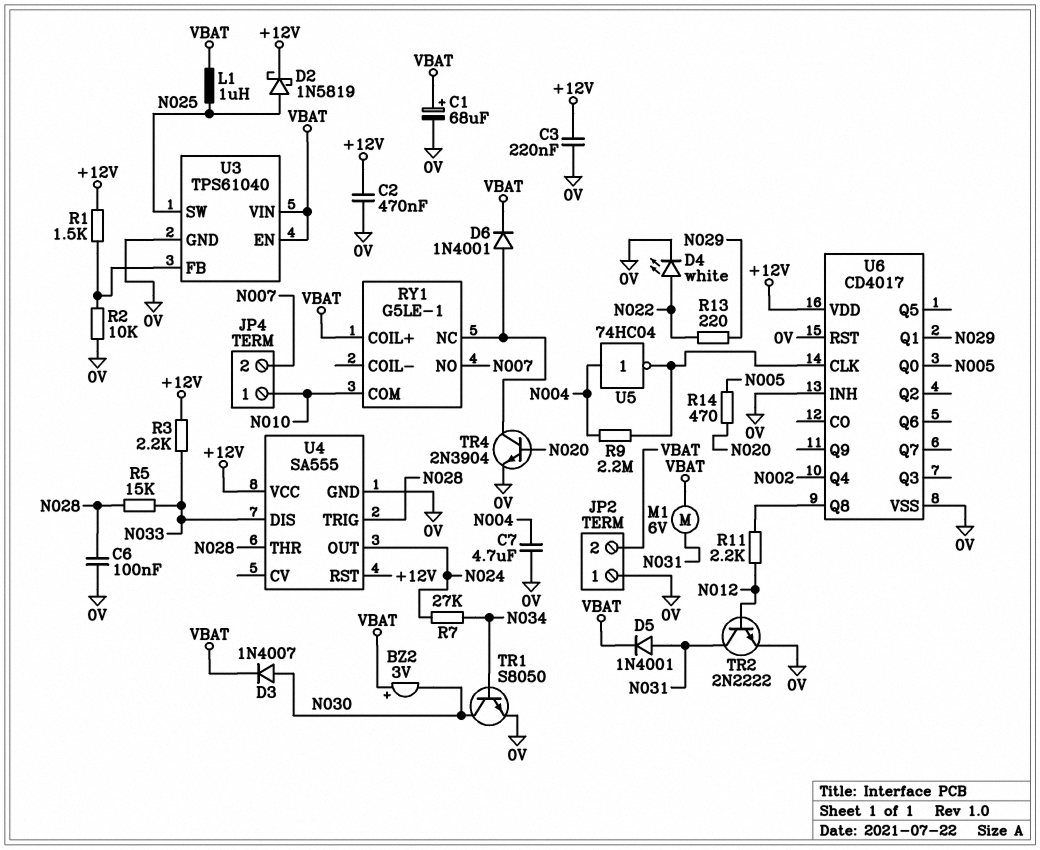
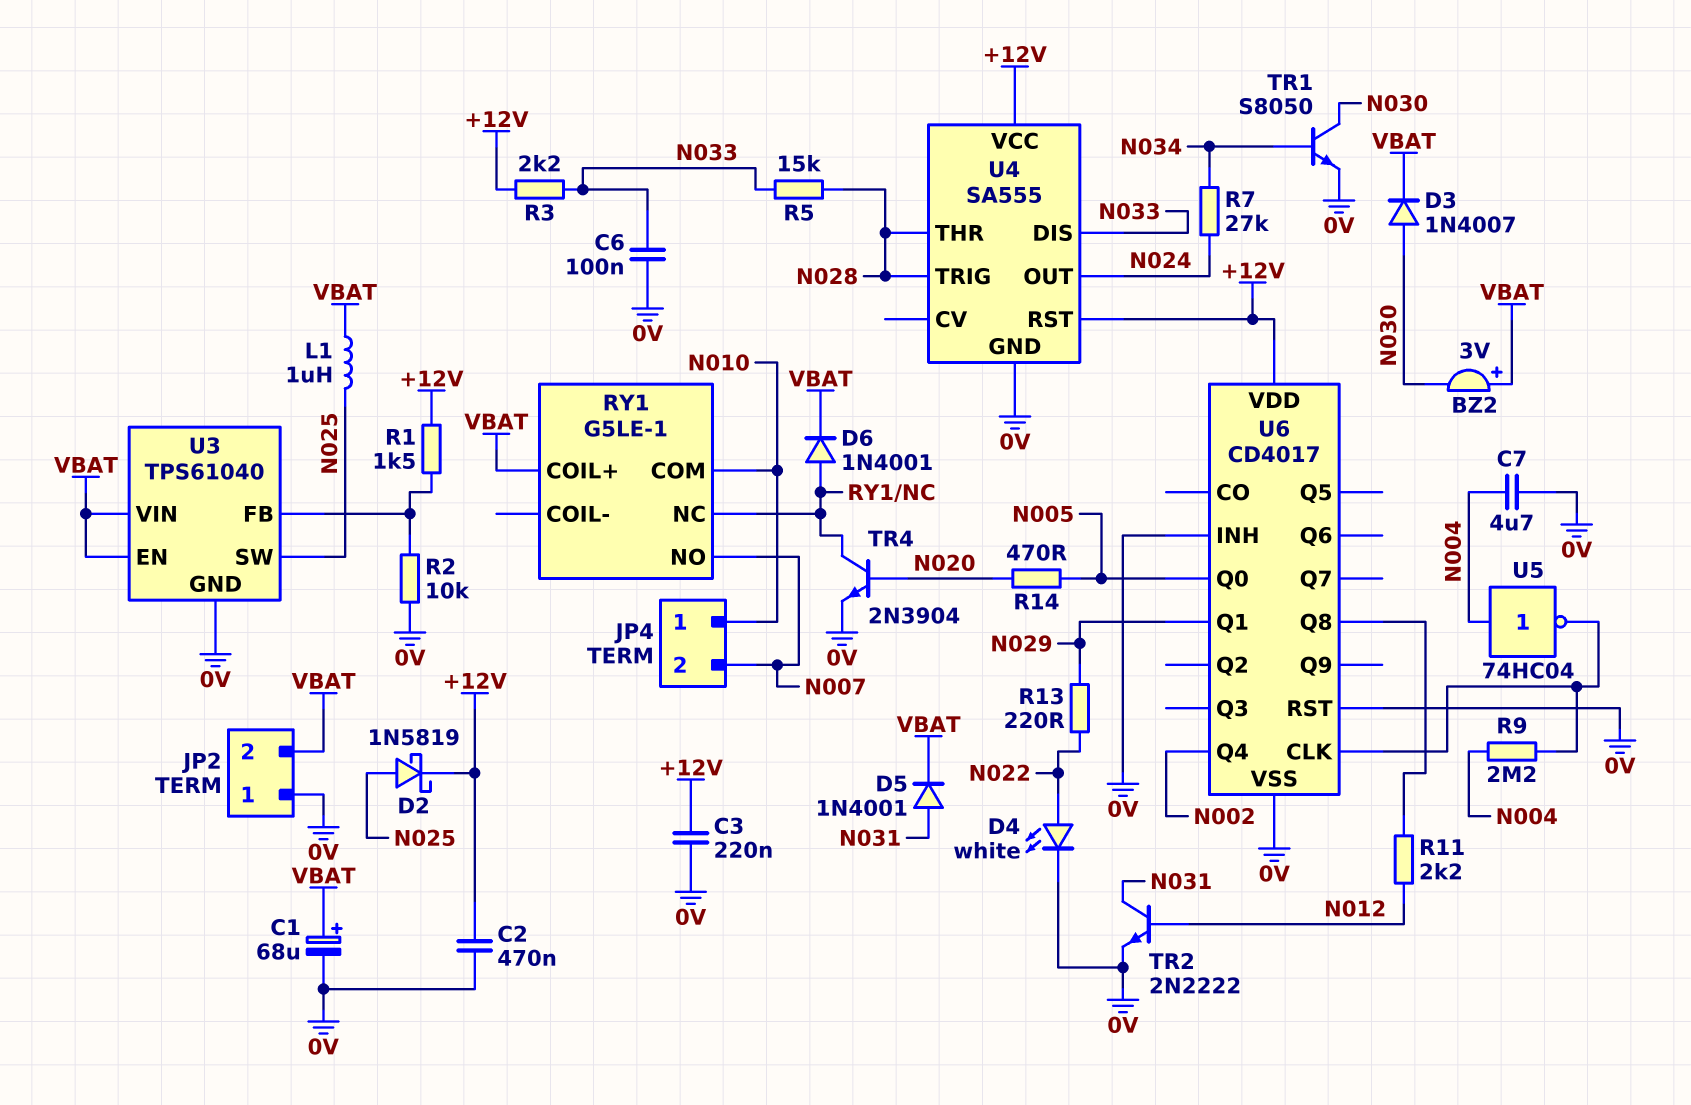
C6: 100nF (0V, N028) -> 100nF (0V, N033)
M1: motor 6V (N031, VBAT) -> none

